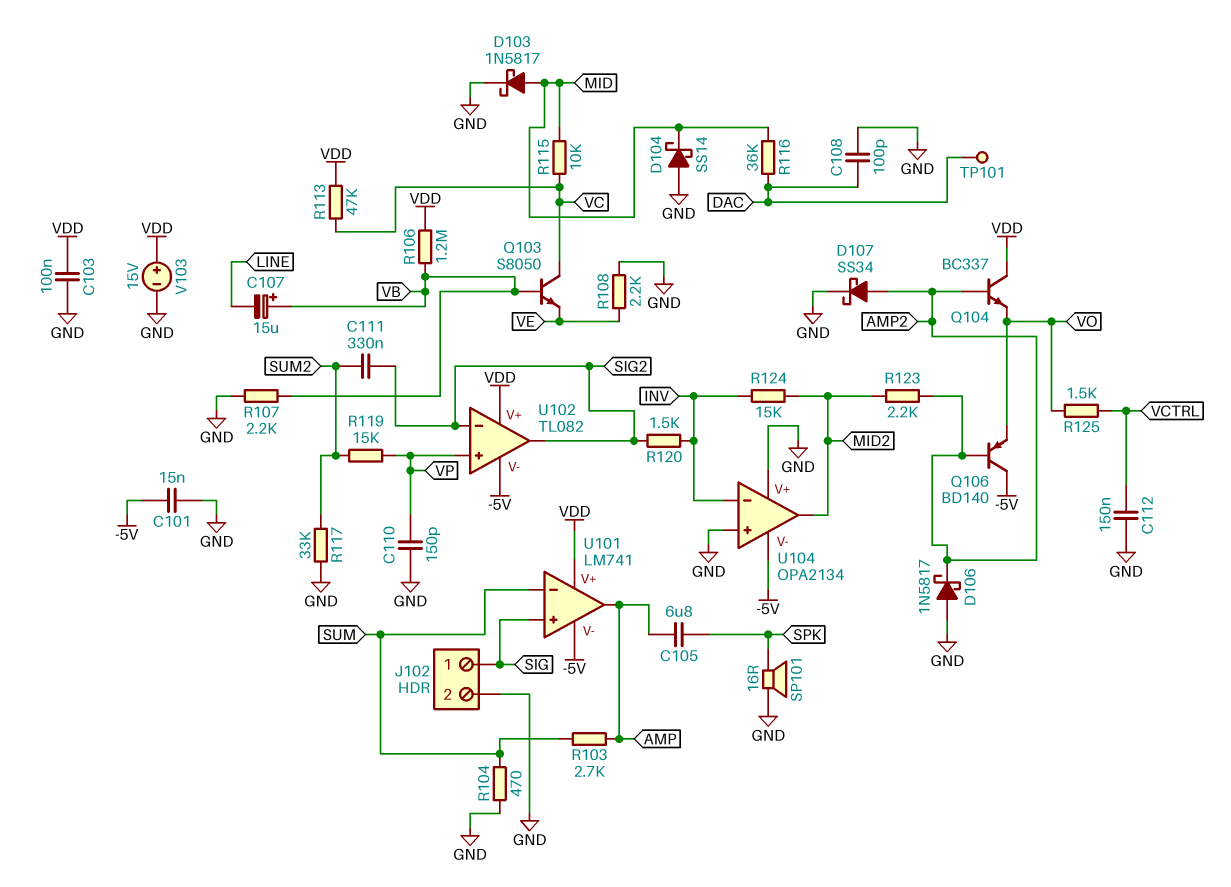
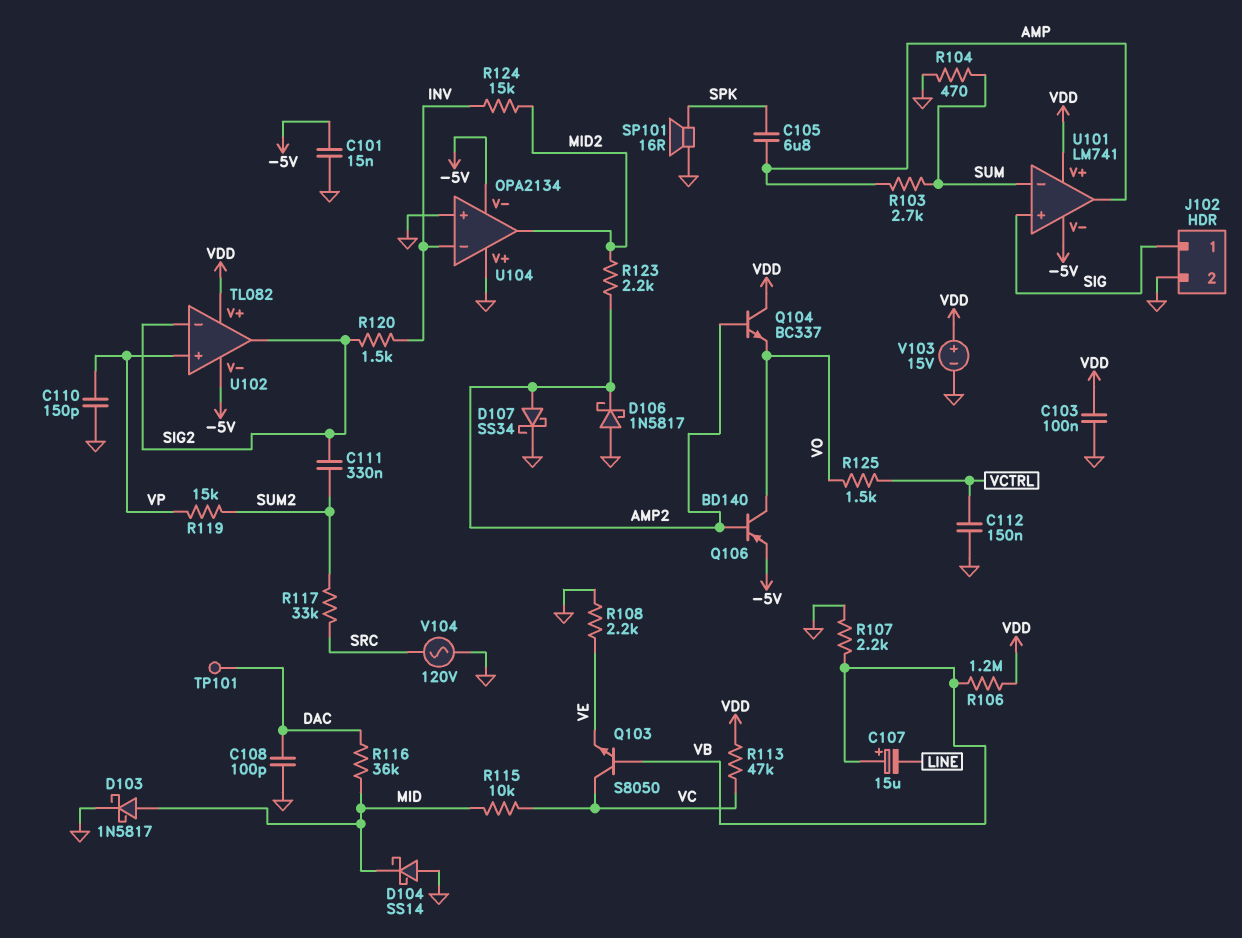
Q106: PNP BD140 (B AMP2, C -5V, E VO) -> PNP BD140 (B AMP2, C VO, E -5V)
R117: 33k (GND, SUM2) -> 33k (SRC, SUM2)
V104: none -> AC 120V (GND, SRC)

